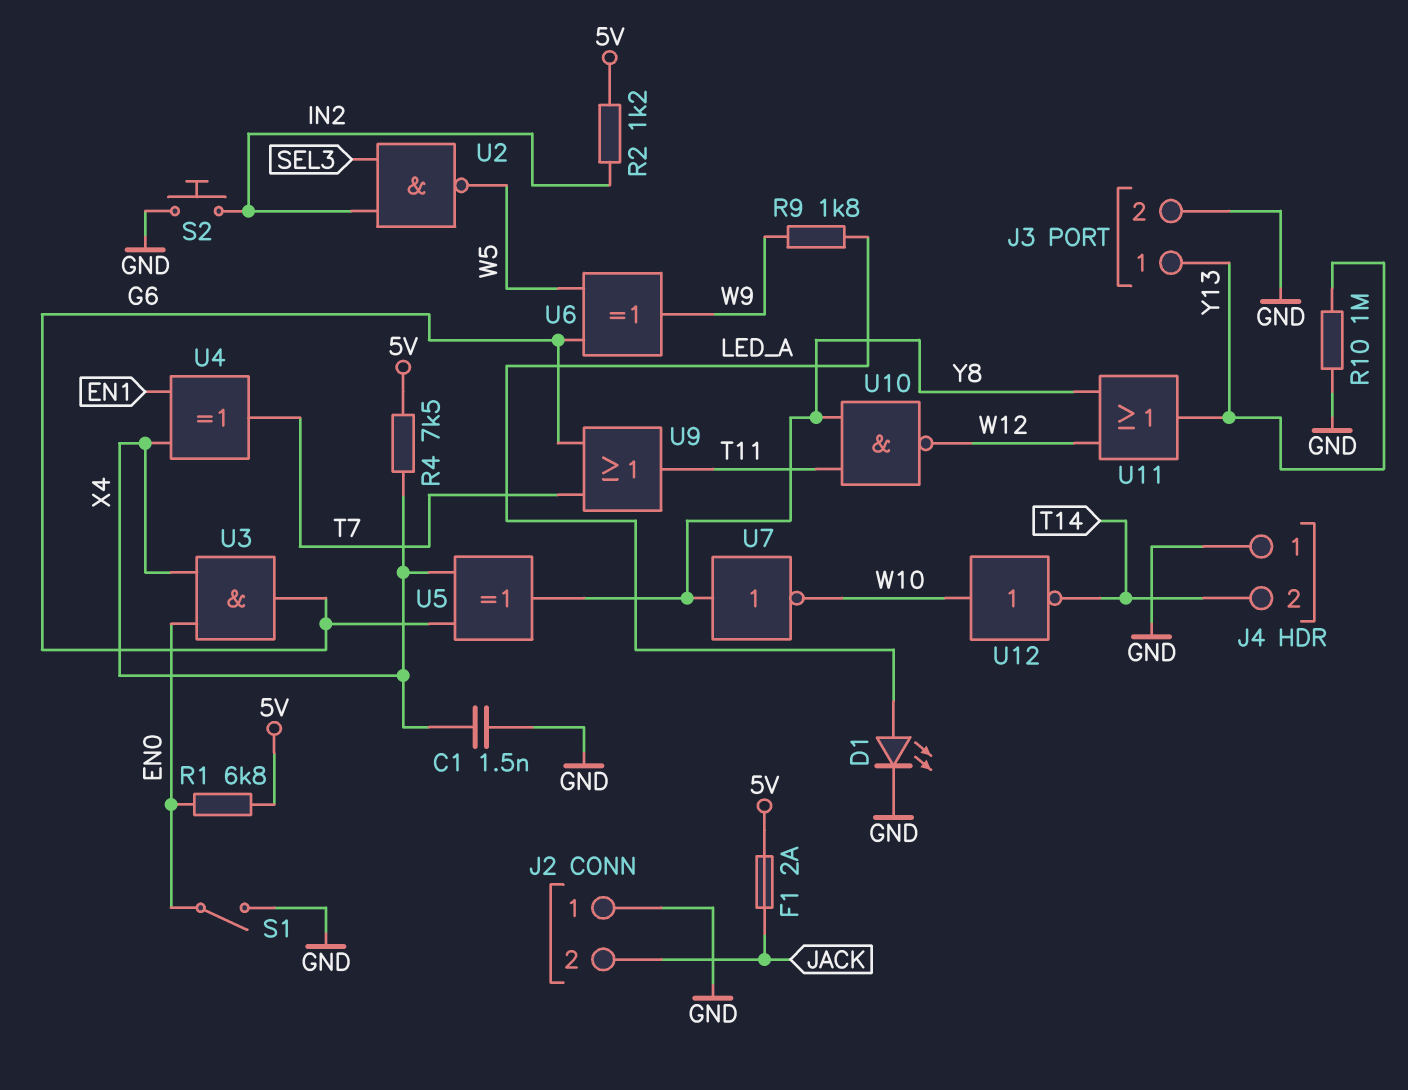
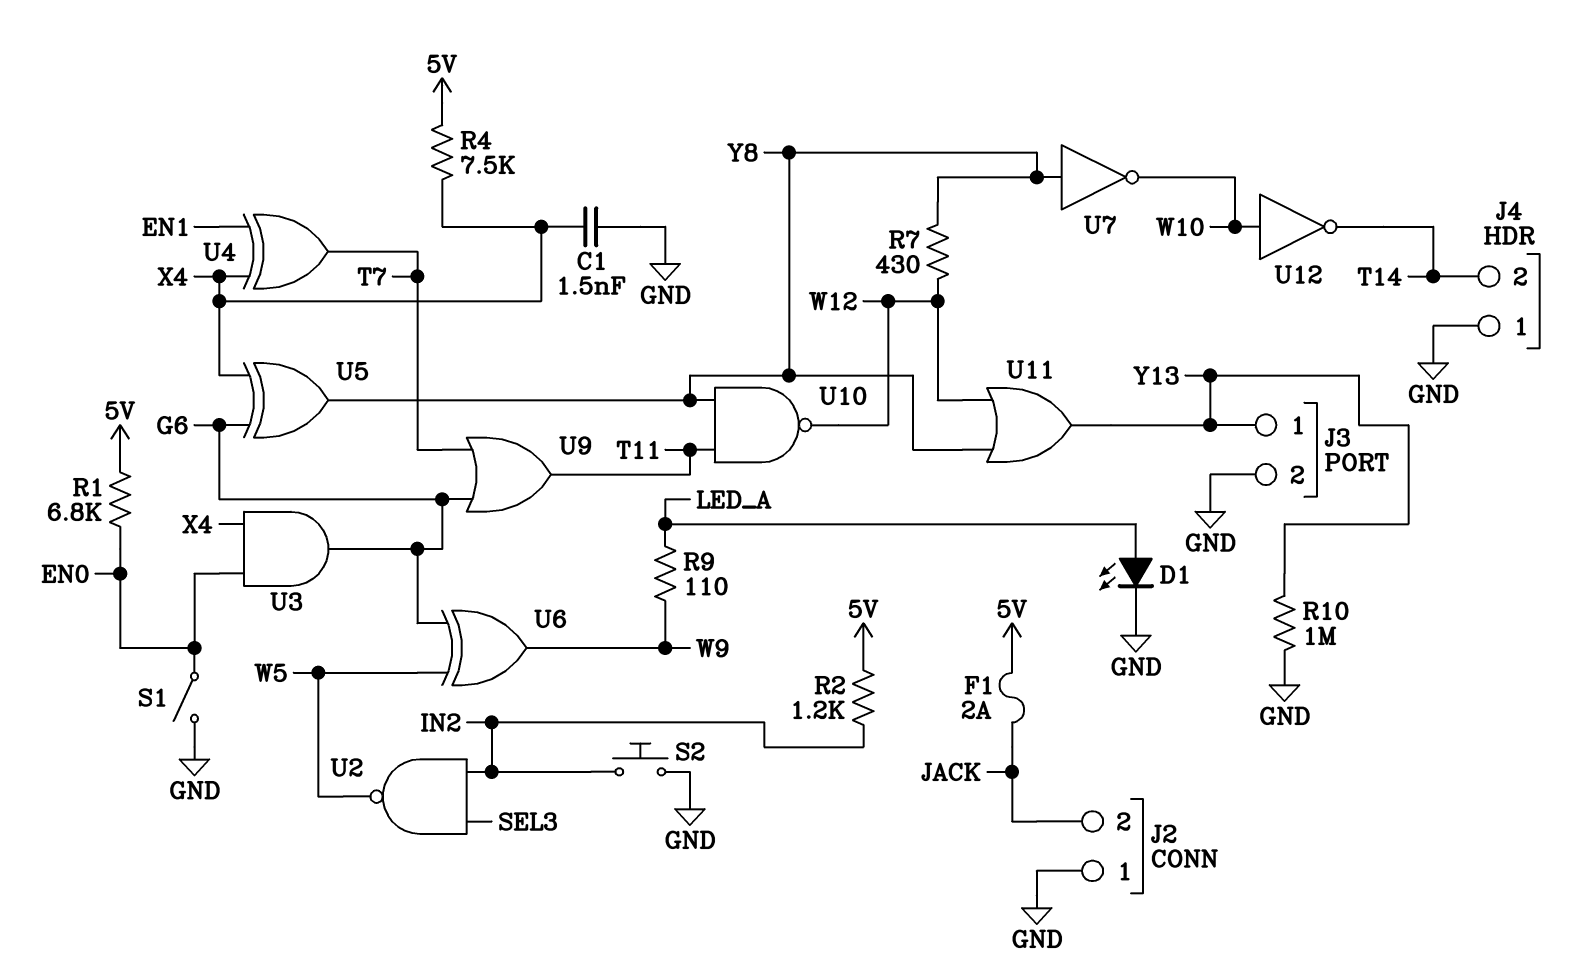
R7: none -> 430 (W12, Y8)
R9: 1.8k (LED_A, W9) -> 110 (LED_A, W9)

